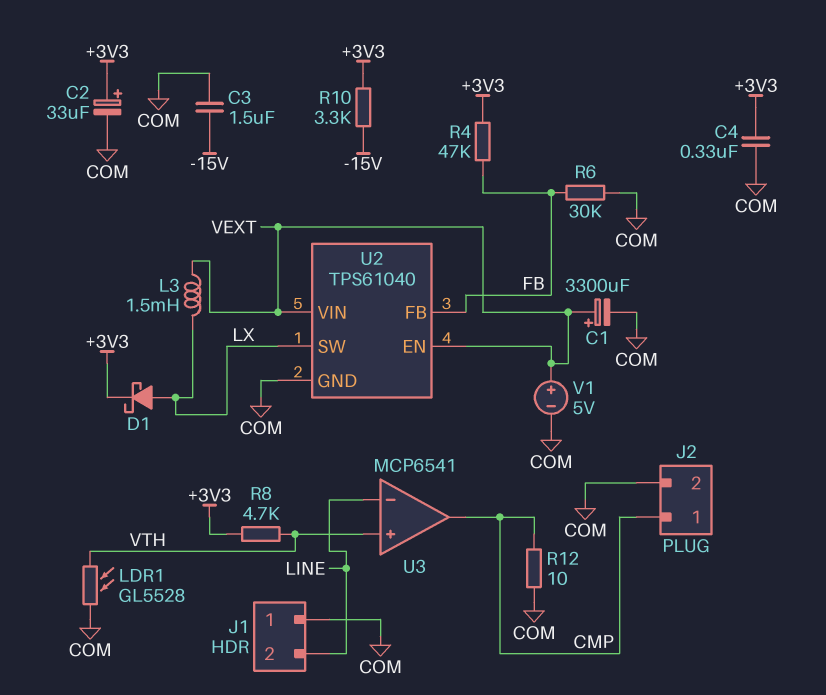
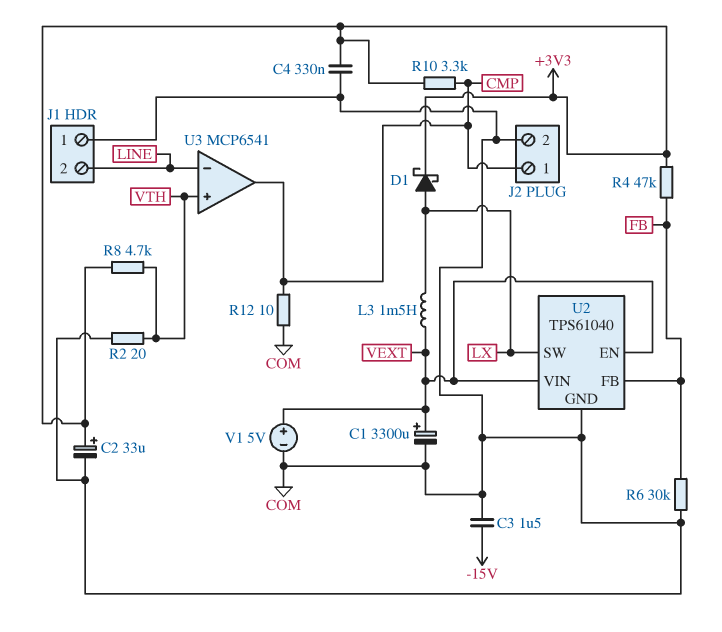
LDR1: GL5528 (COM, VTH) -> none
R2: none -> 20 (COM, VTH)
R10: 3.3k (+3V3, -15V) -> 3.3k (+3V3, CMP)

